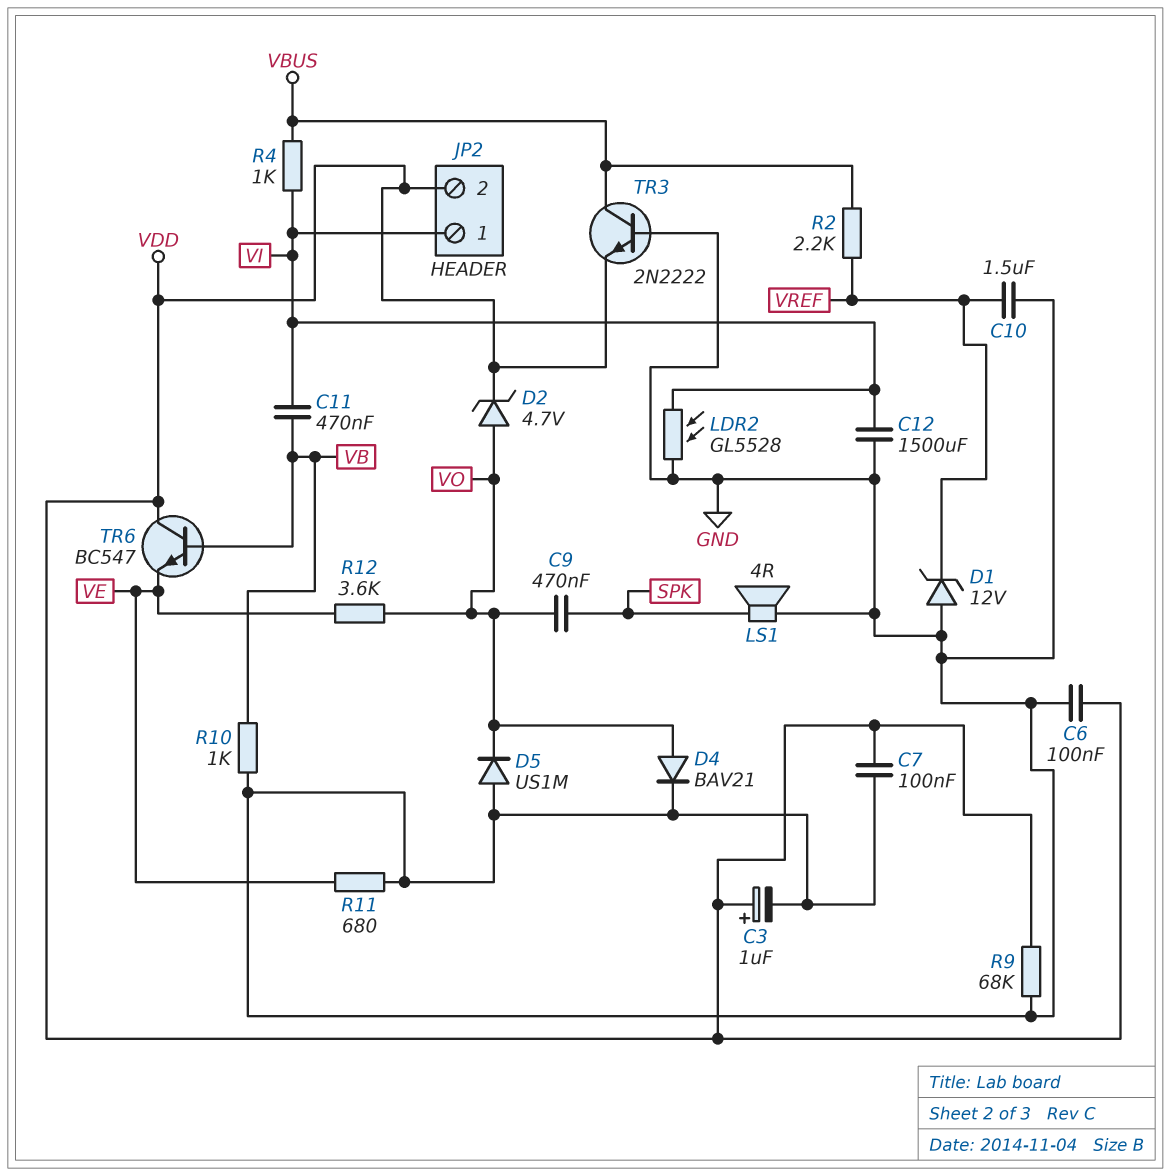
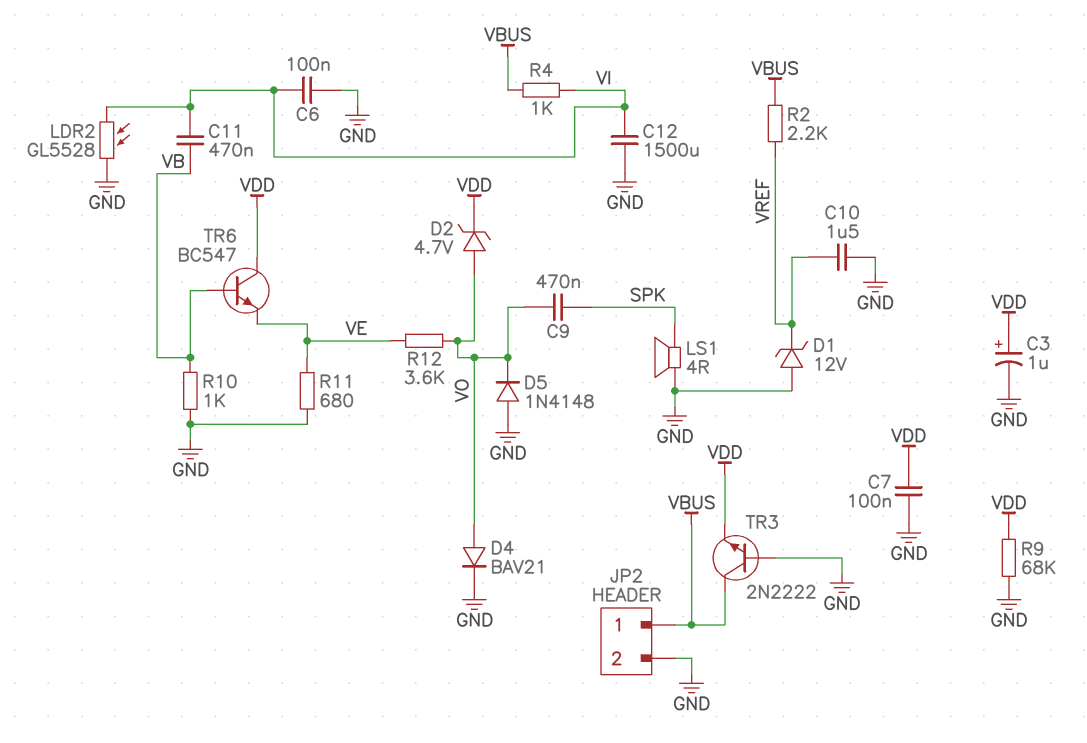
C6: 100nF (GND, VDD) -> 100nF (GND, VI)
D5: diode US1M (A GND, K VO) -> diode 1N4148 (A GND, K VO)
JP2 pin 1: VI -> VBUS
JP2 pin 2: VDD -> GND

